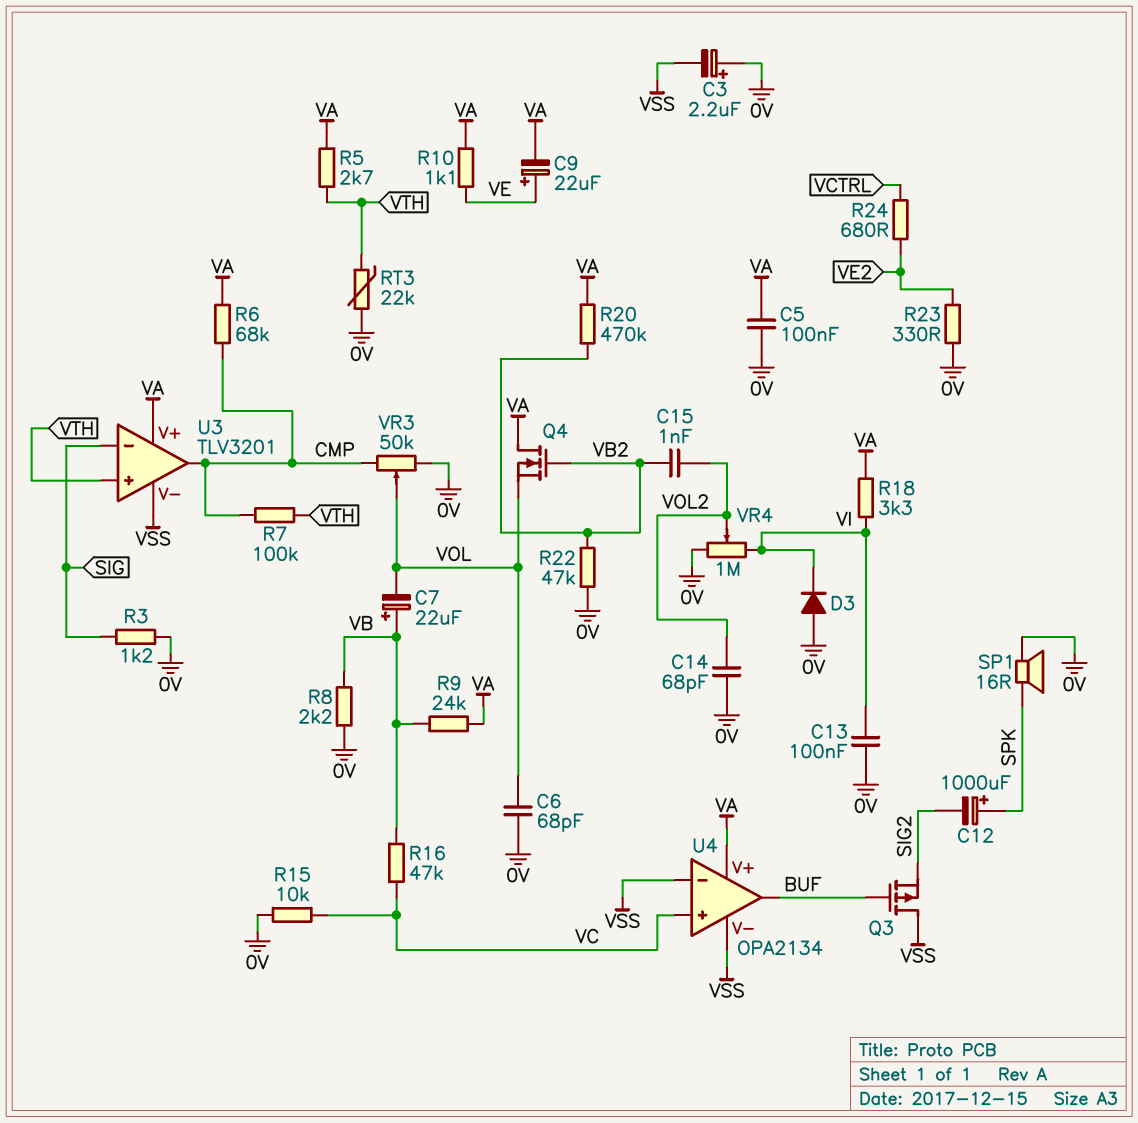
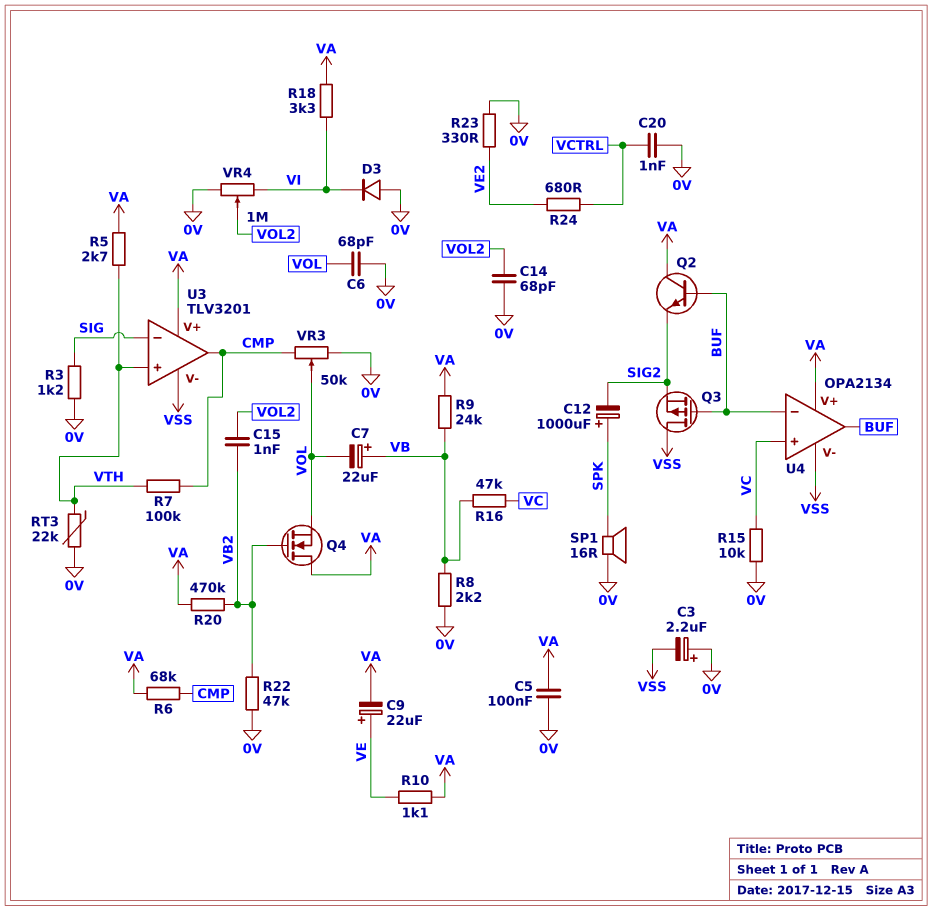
C13: 100nF (0V, VI) -> none
C20: none -> 1nF (0V, VCTRL)
Q2: none -> NPN (B BUF, C VA, E SIG2)
U4 pin in-: VSS -> BUF

